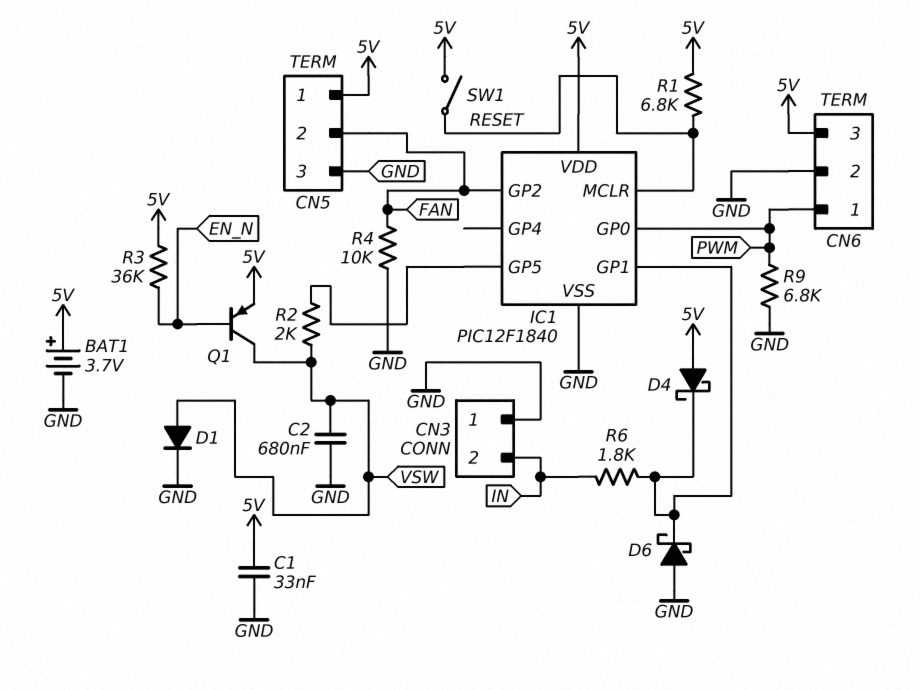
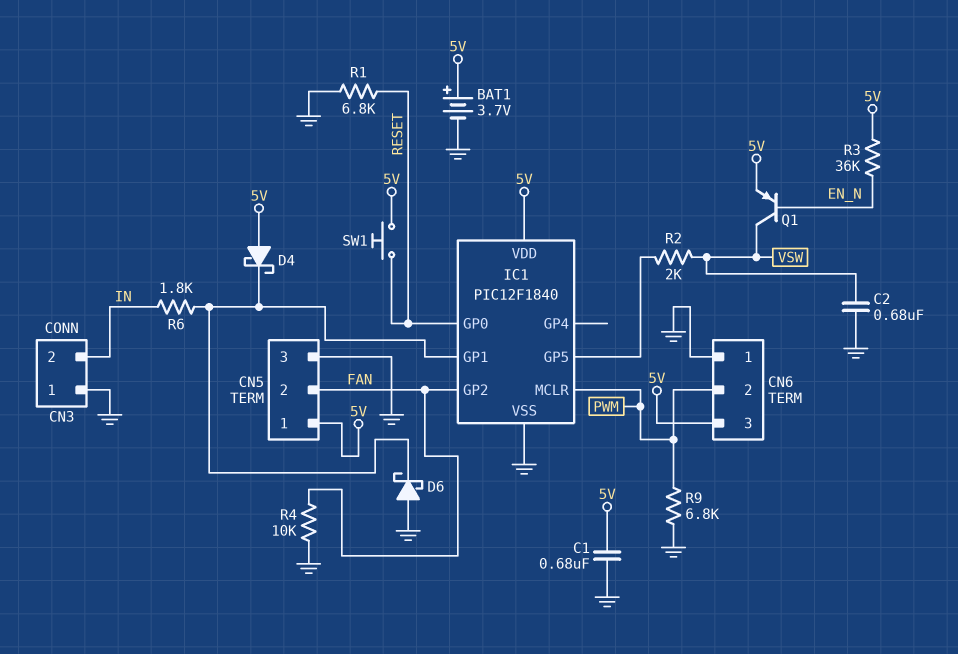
C1: 33nF (5V, GND) -> 680nF (5V, GND)
CN6 pin 1: PWM -> GND
CN6 pin 2: GND -> PWM
D1: diode (A VSW, K GND) -> none
IC1 pin GP0: PWM -> RESET
IC1 pin MCLR: RESET -> PWM
R1: 6.8k (5V, RESET) -> 6.8k (GND, RESET)
SW1: switch (5V, RESET) -> button (5V, RESET)

